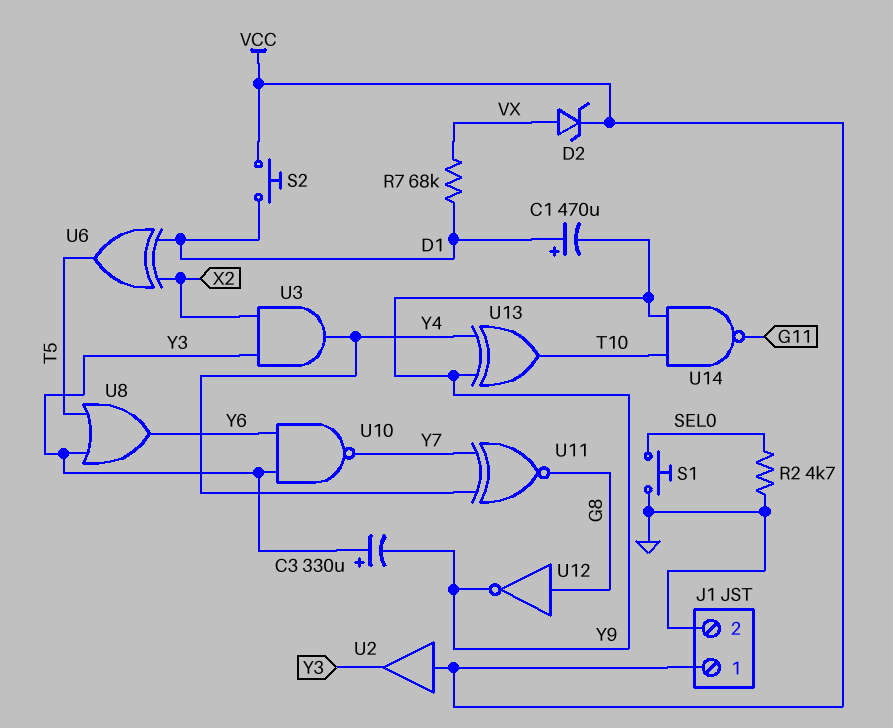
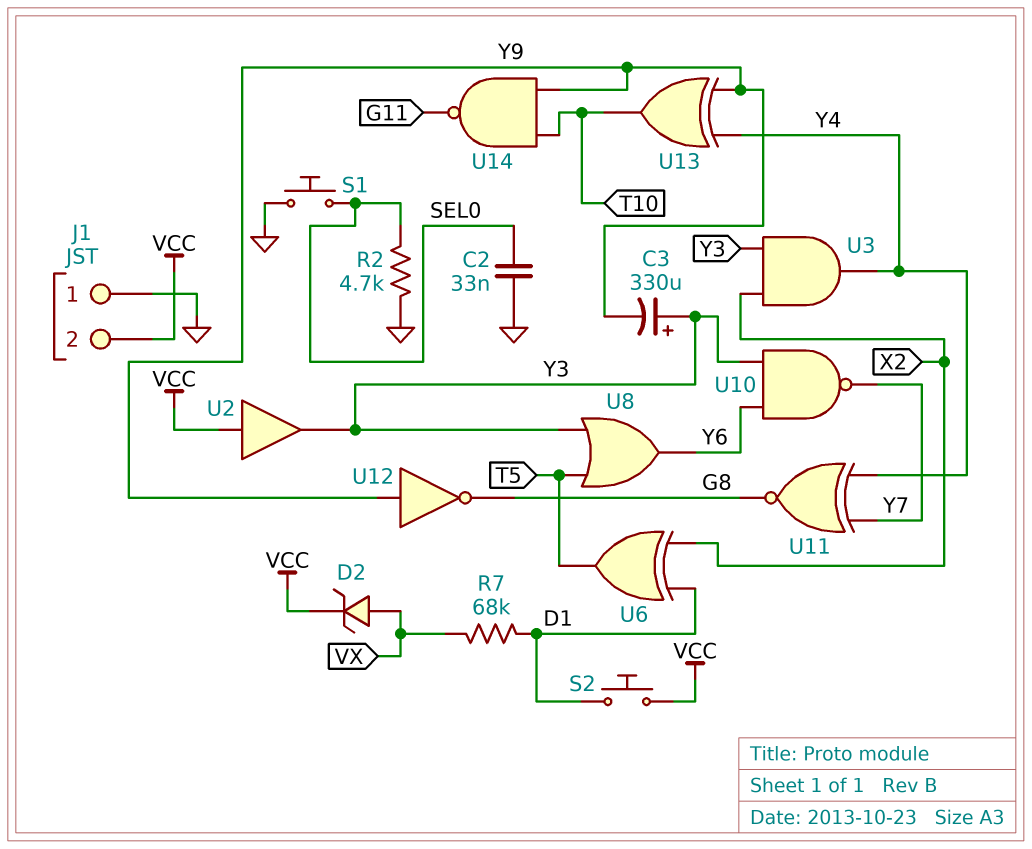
C1: 470uF (plus D1, minus Y9) -> none
C2: none -> 33nF (GND, SEL0)
J1 pin 1: VCC -> GND
J1 pin 2: GND -> VCC
U12: NOT (in G8, out Y9) -> NOT (in Y9, out G8)

